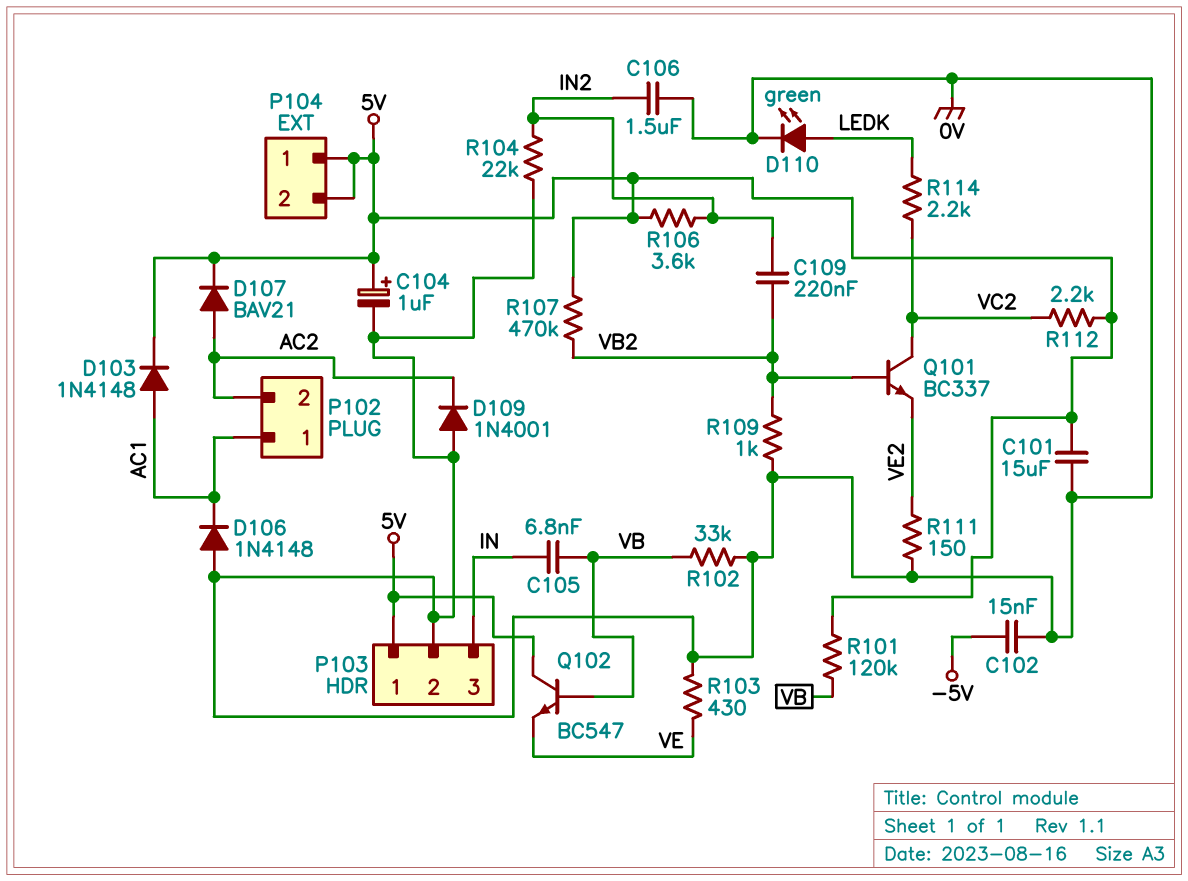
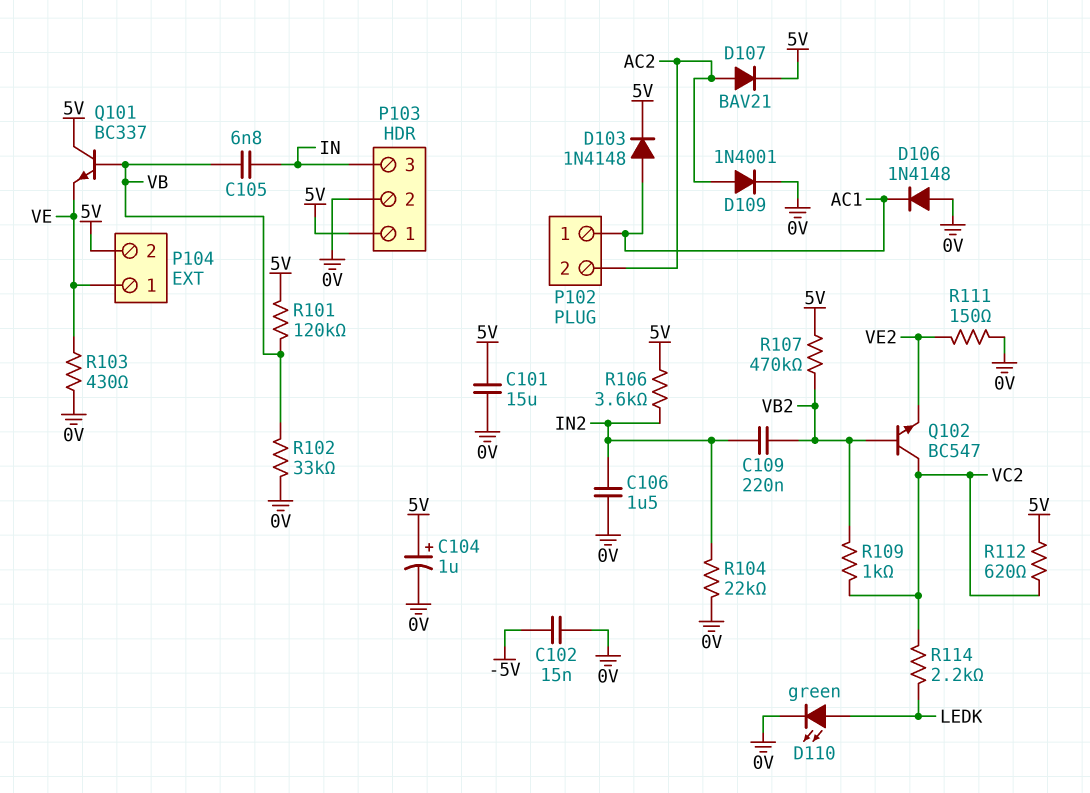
D109: diode 1N4001 (A 0V, K AC2) -> diode 1N4001 (A AC2, K 0V)
P104 pin 1: 5V -> VE
Q101: NPN BC337 (B VB2, C VC2, E VE2) -> NPN BC337 (B VB, C 5V, E VE)
Q102: NPN BC547 (B VB, C 5V, E VE) -> NPN BC547 (B VB2, C VC2, E VE2)
R109: 1k (0V, VB2) -> 1k (VB2, VC2)
R112: 2.2k (5V, VC2) -> 620 (5V, VC2)

